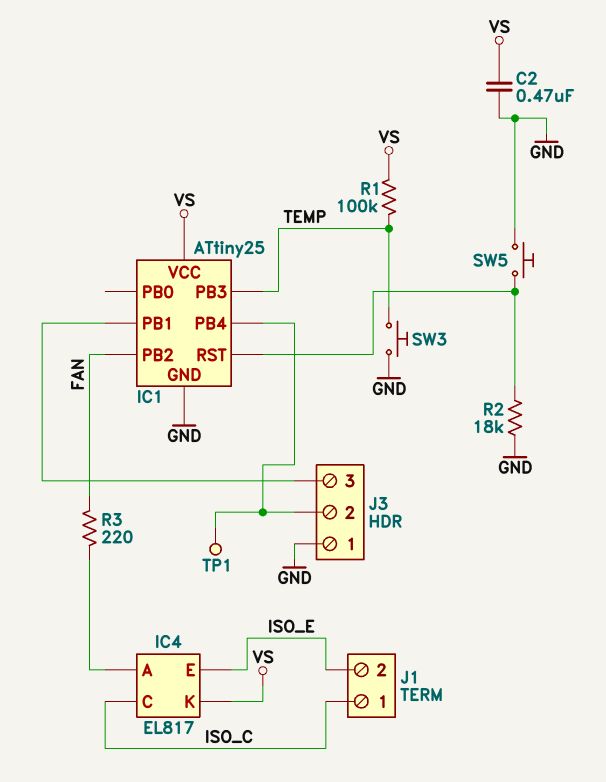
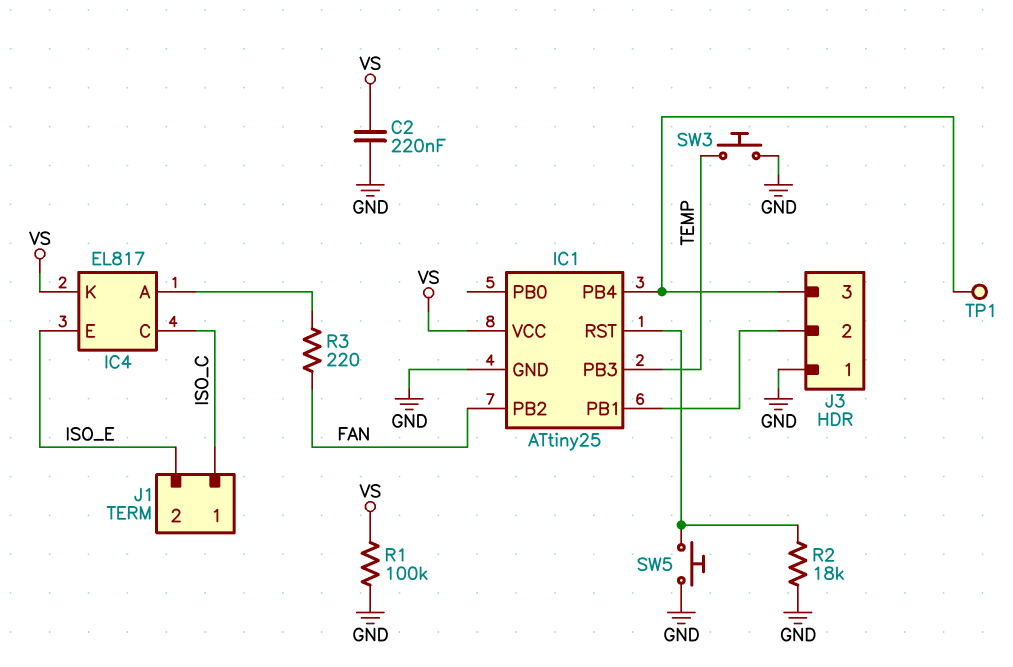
C2: 470nF (GND, VS) -> 220nF (GND, VS)
J3 pin 2: IC1/PB4 -> IC1/PB1
J3 pin 3: IC1/PB1 -> IC1/PB4
R1: 100k (TEMP, VS) -> 100k (GND, VS)

